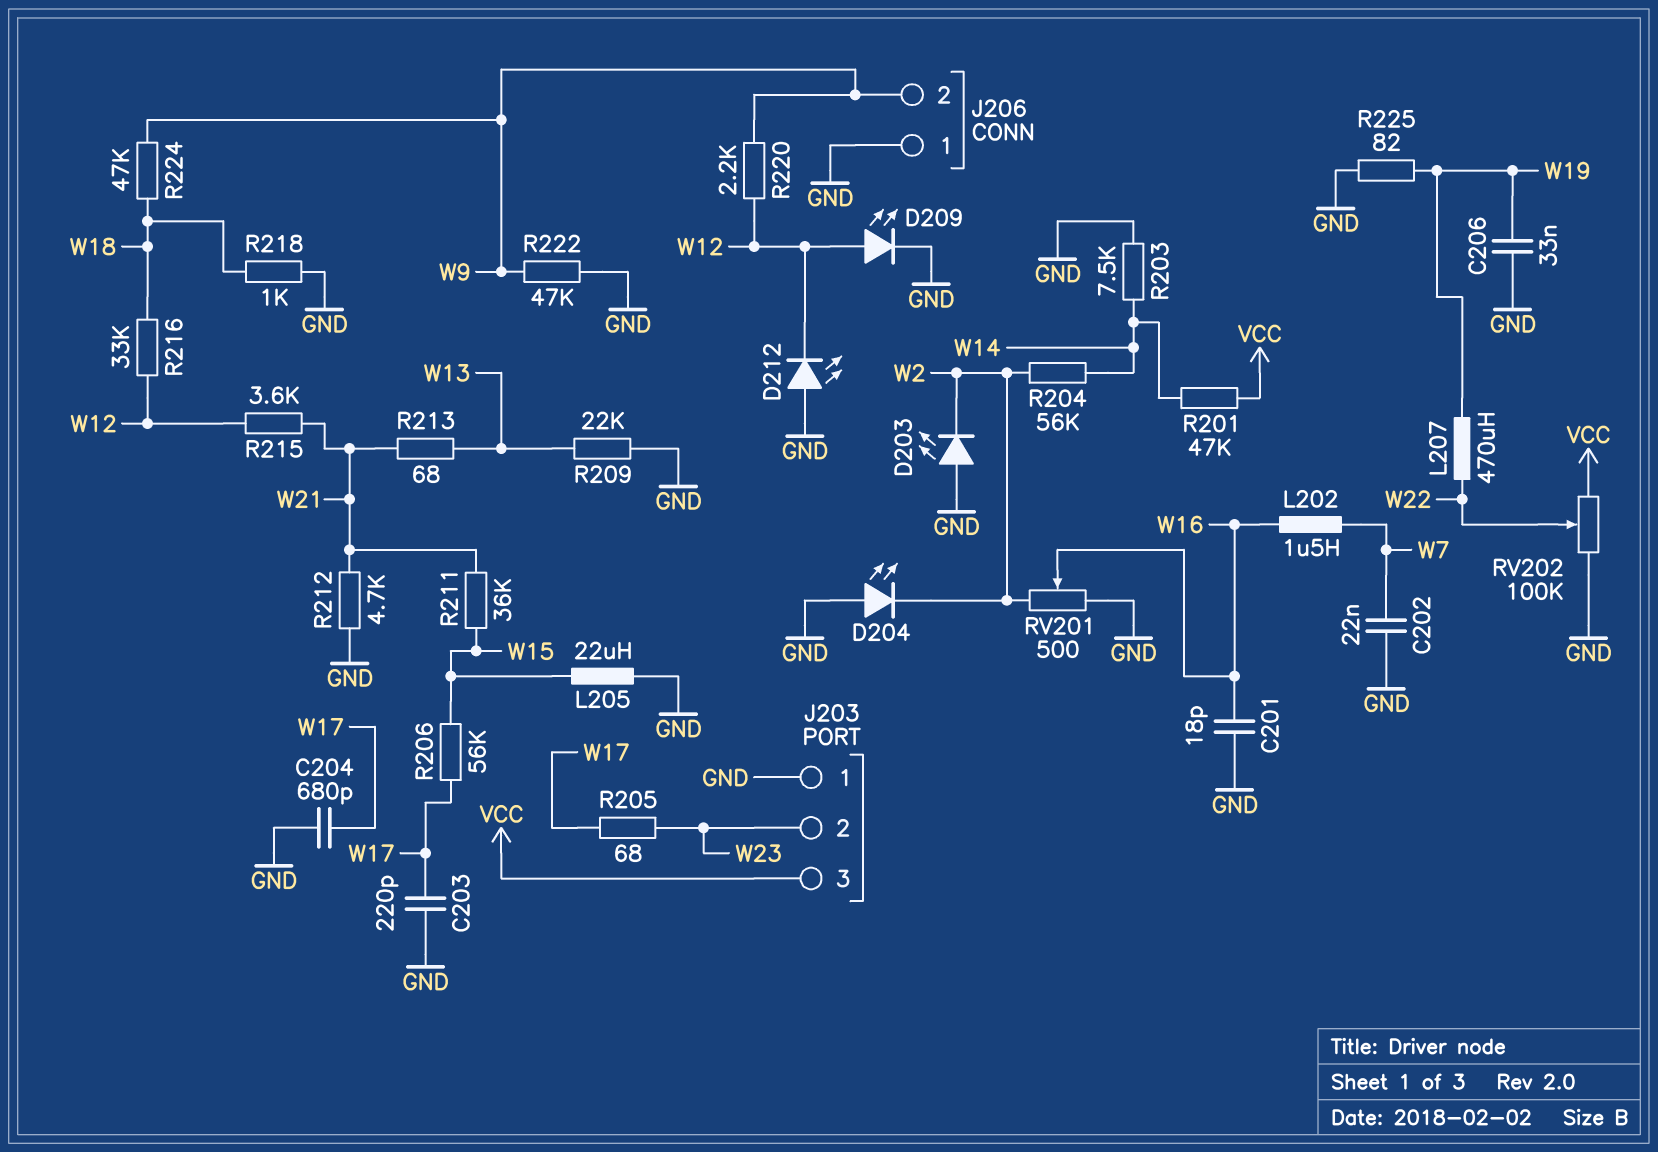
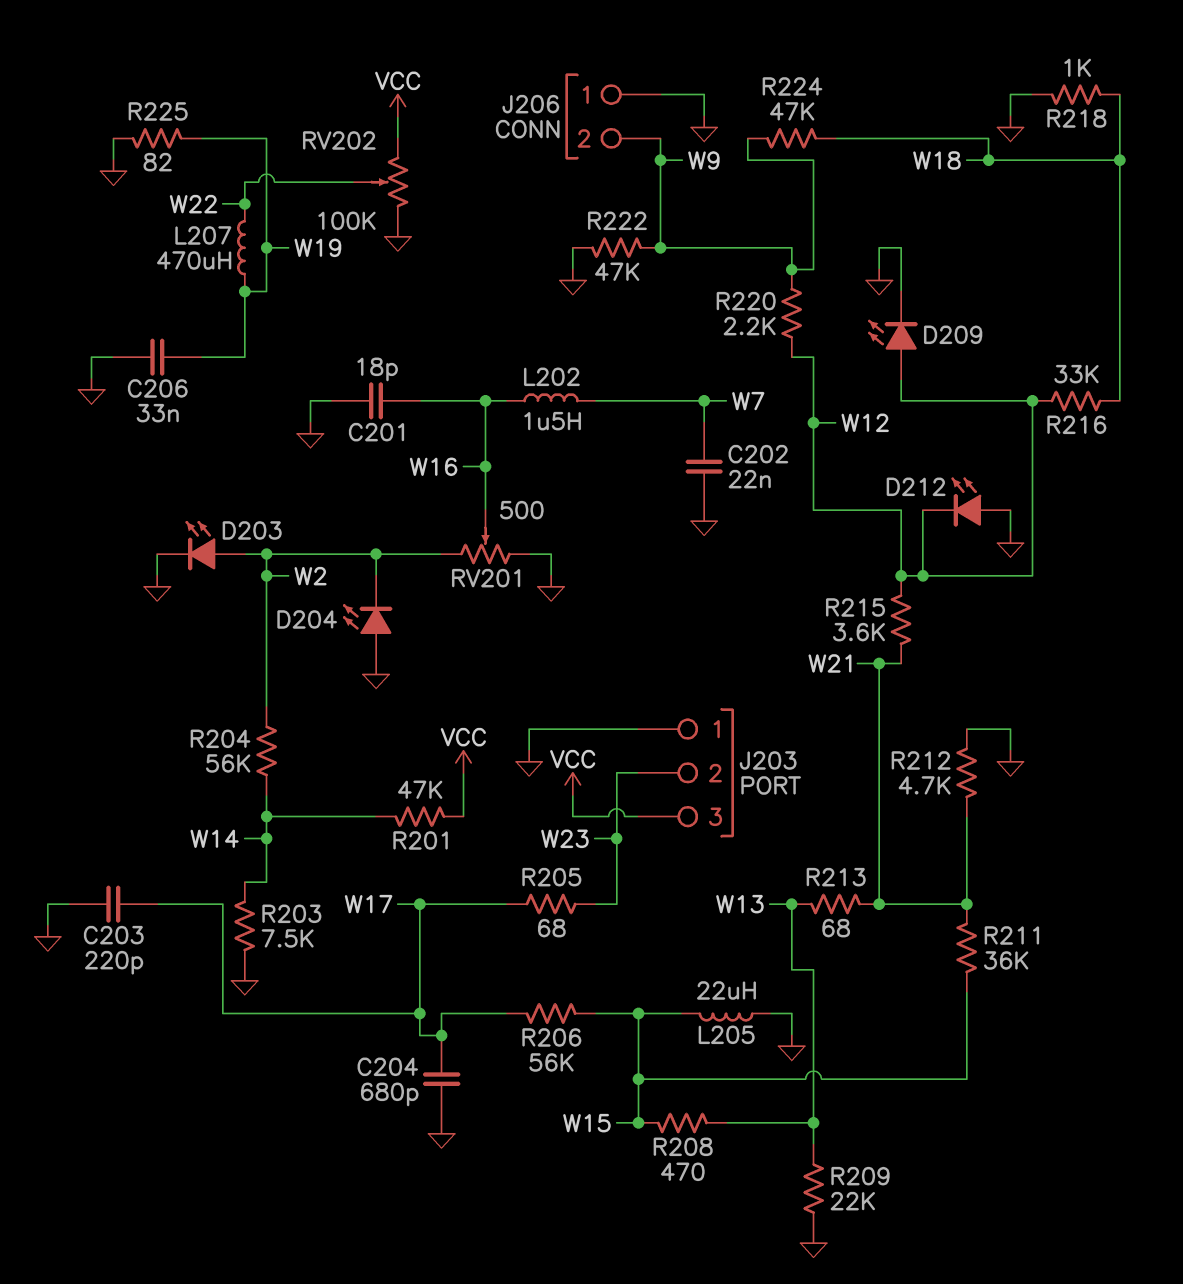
D203: LED (A GND, K W2) -> LED (A W2, K GND)
R208: none -> 470 (W13, W15)

